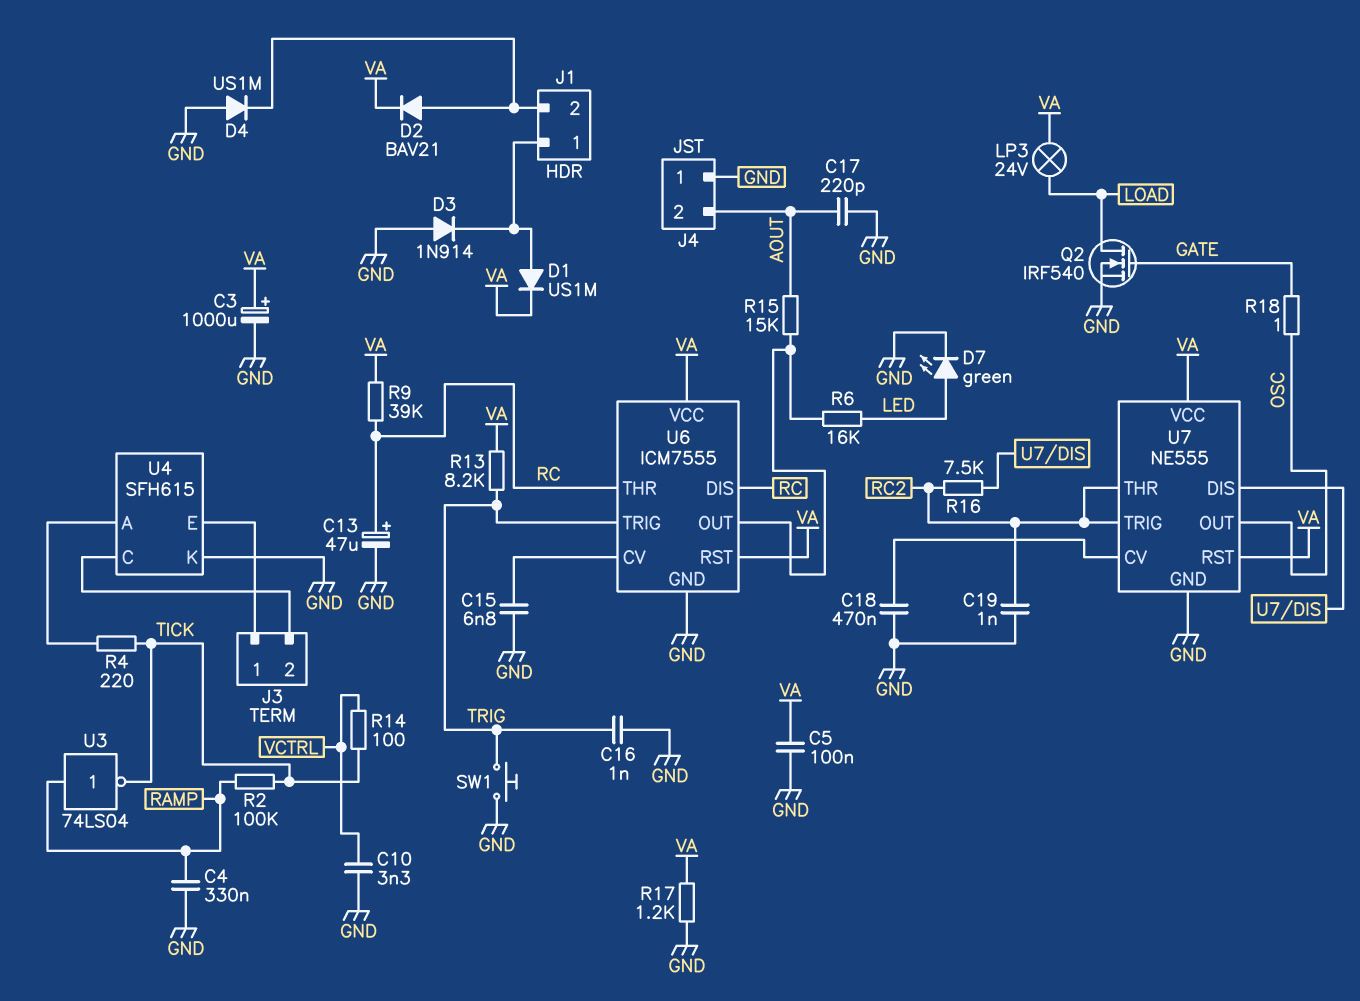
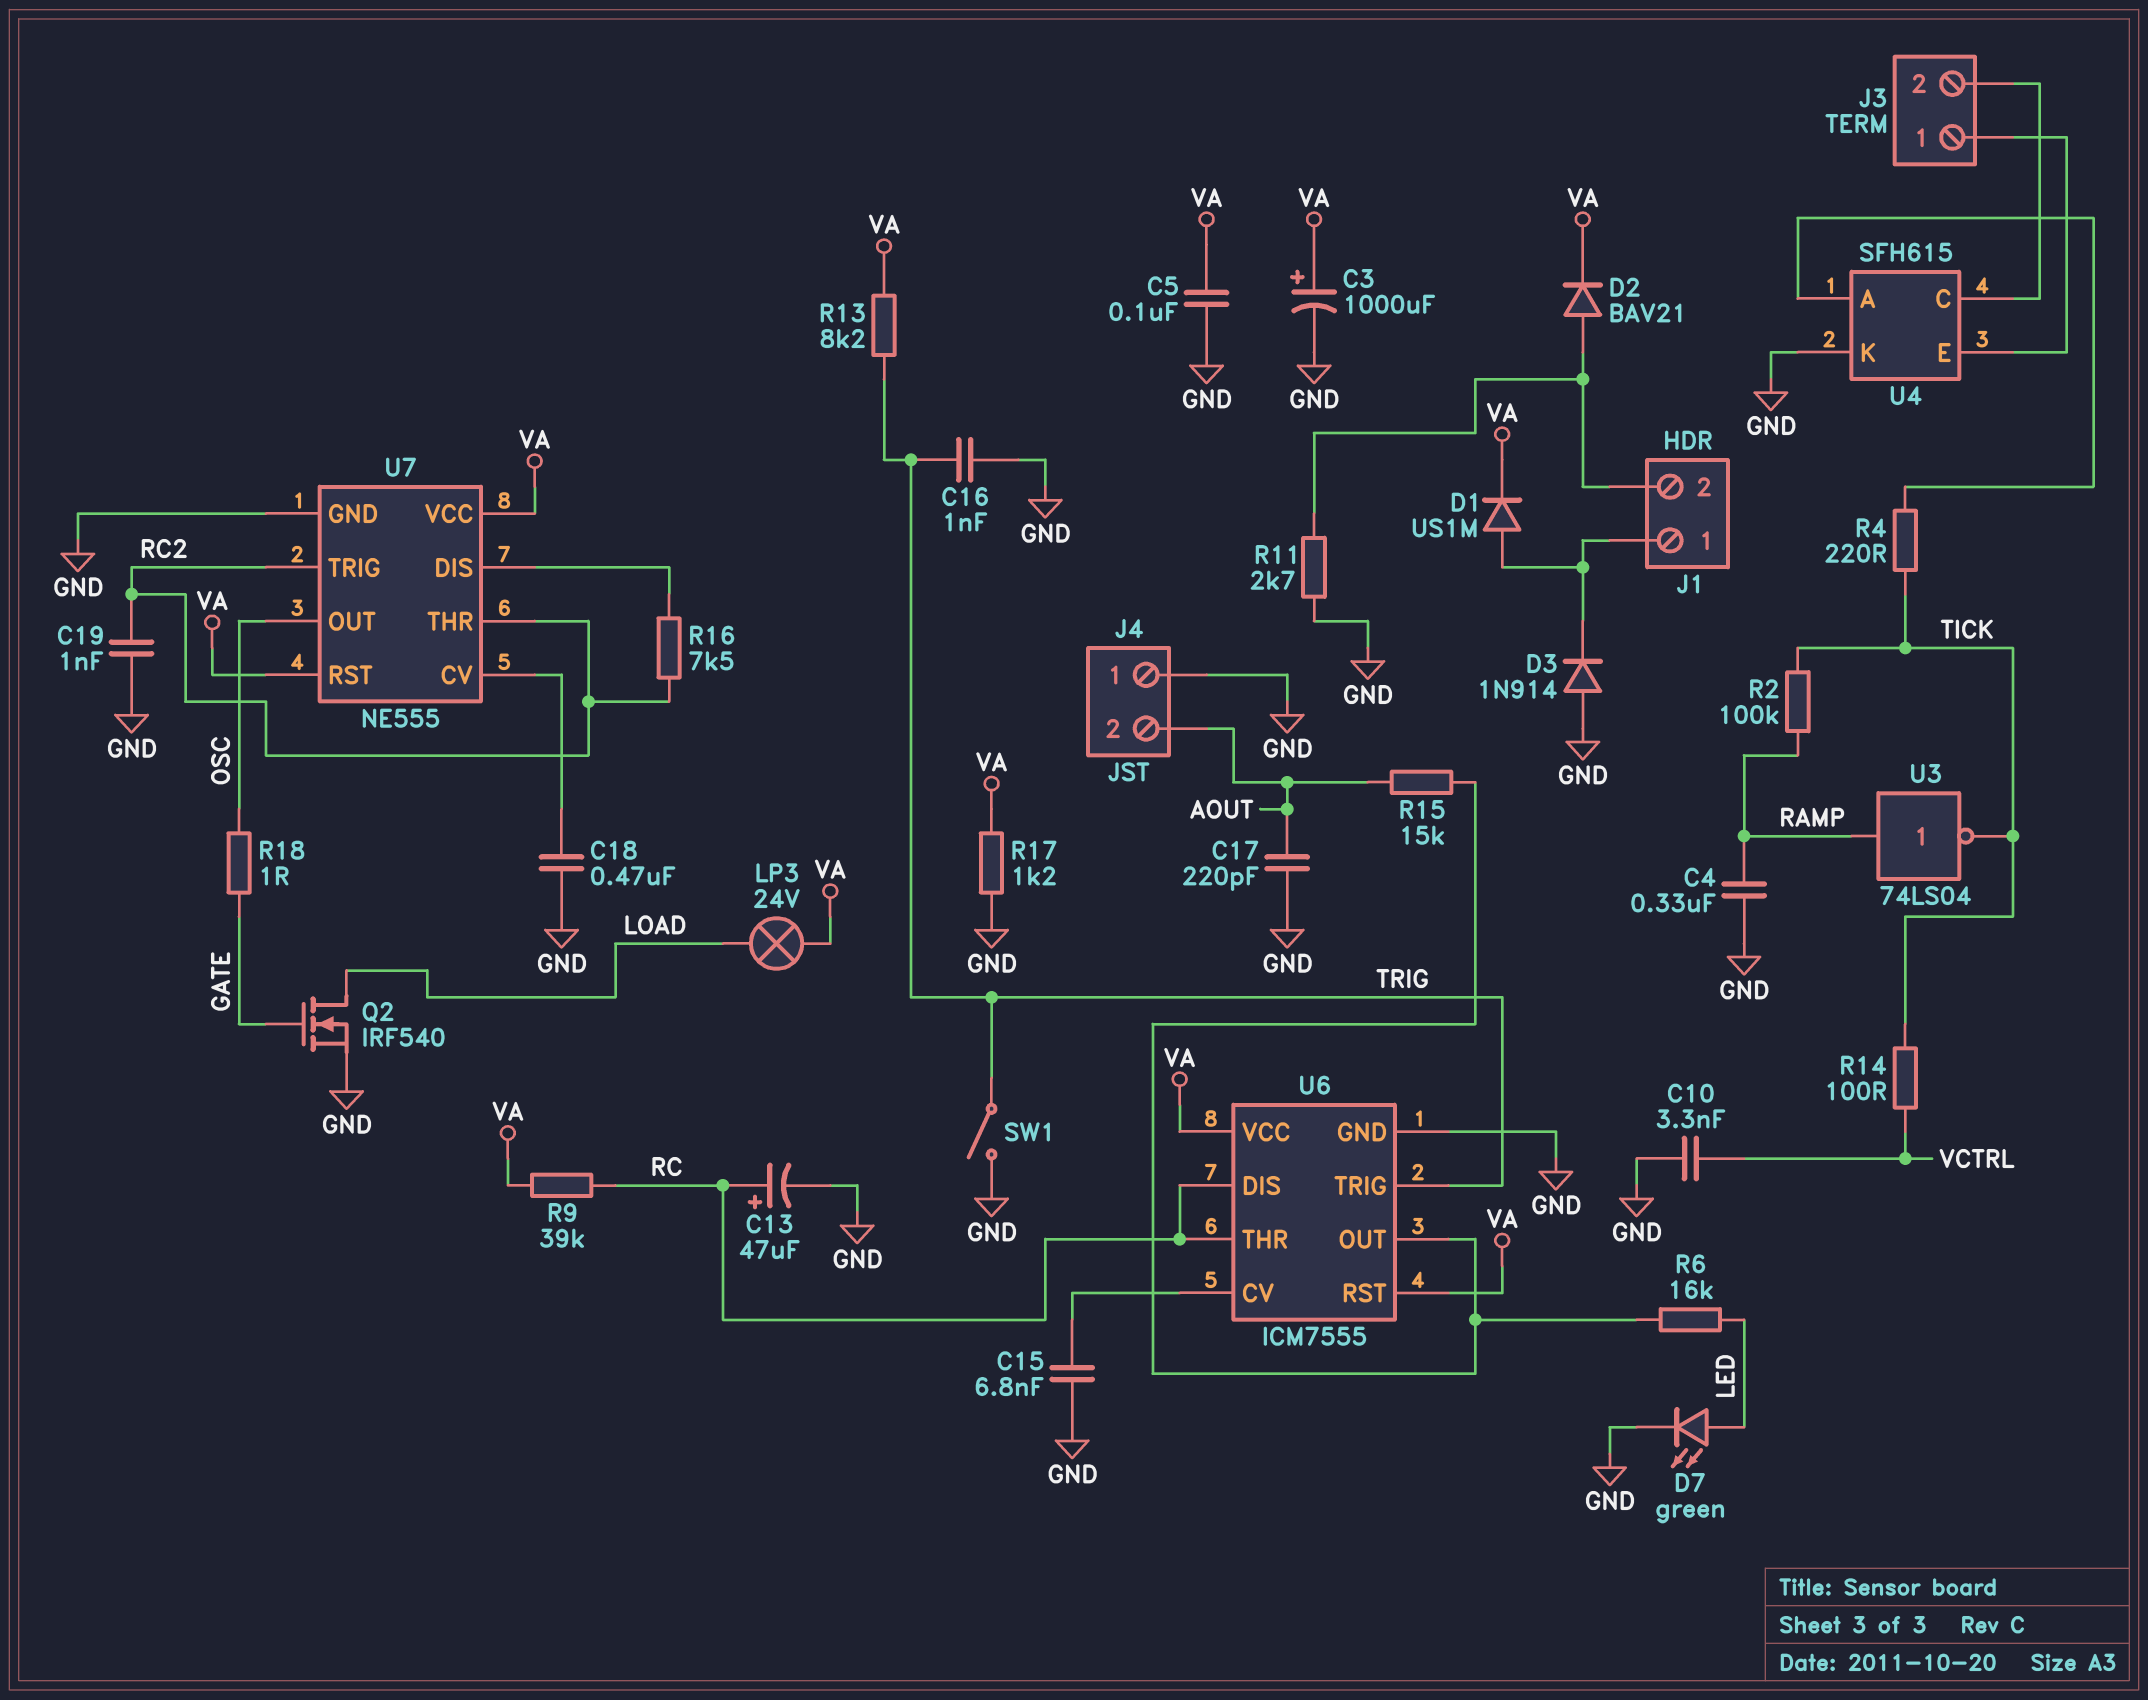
D4: diode US1M (A GND, K J1/2) -> none
R11: none -> 2.7k (GND, J1/2)
SW1: button (GND, TRIG) -> switch (GND, TRIG)

